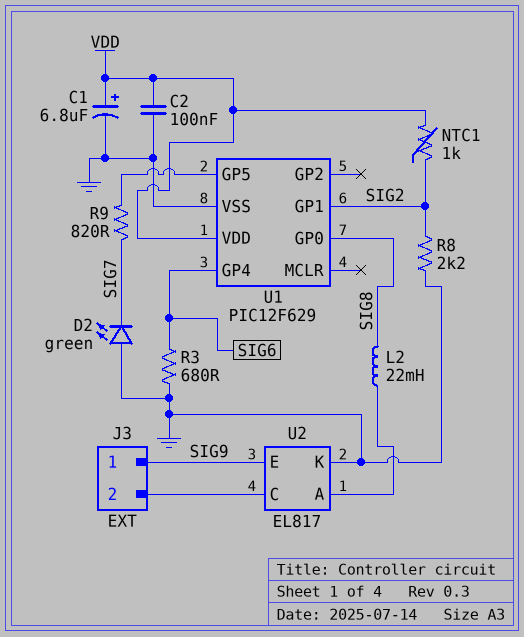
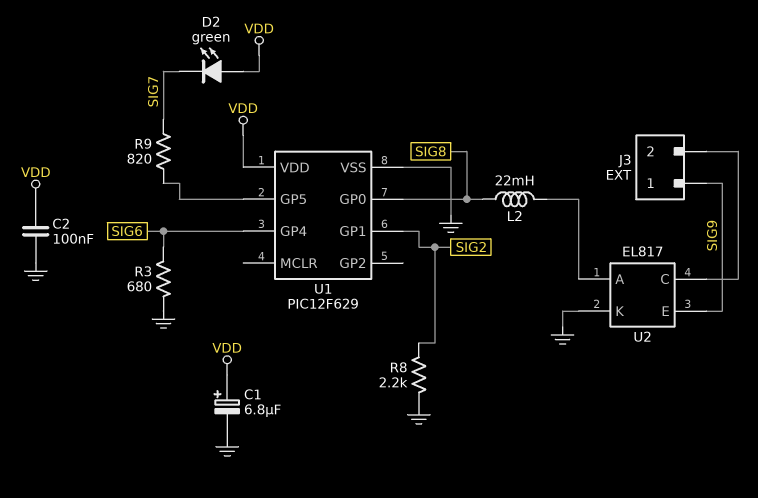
D2: LED green (A GND, K SIG7) -> LED green (A VDD, K SIG7)
NTC1: 1k (SIG2, VDD) -> none

